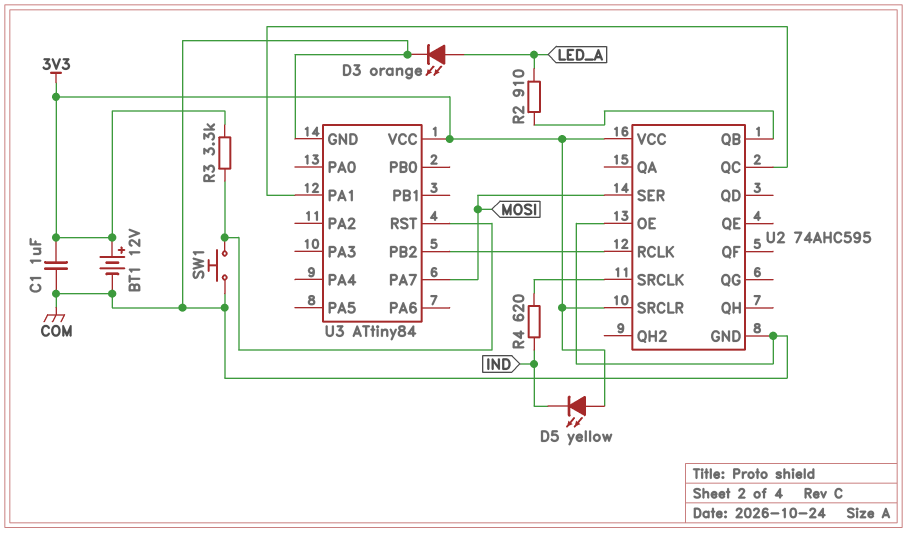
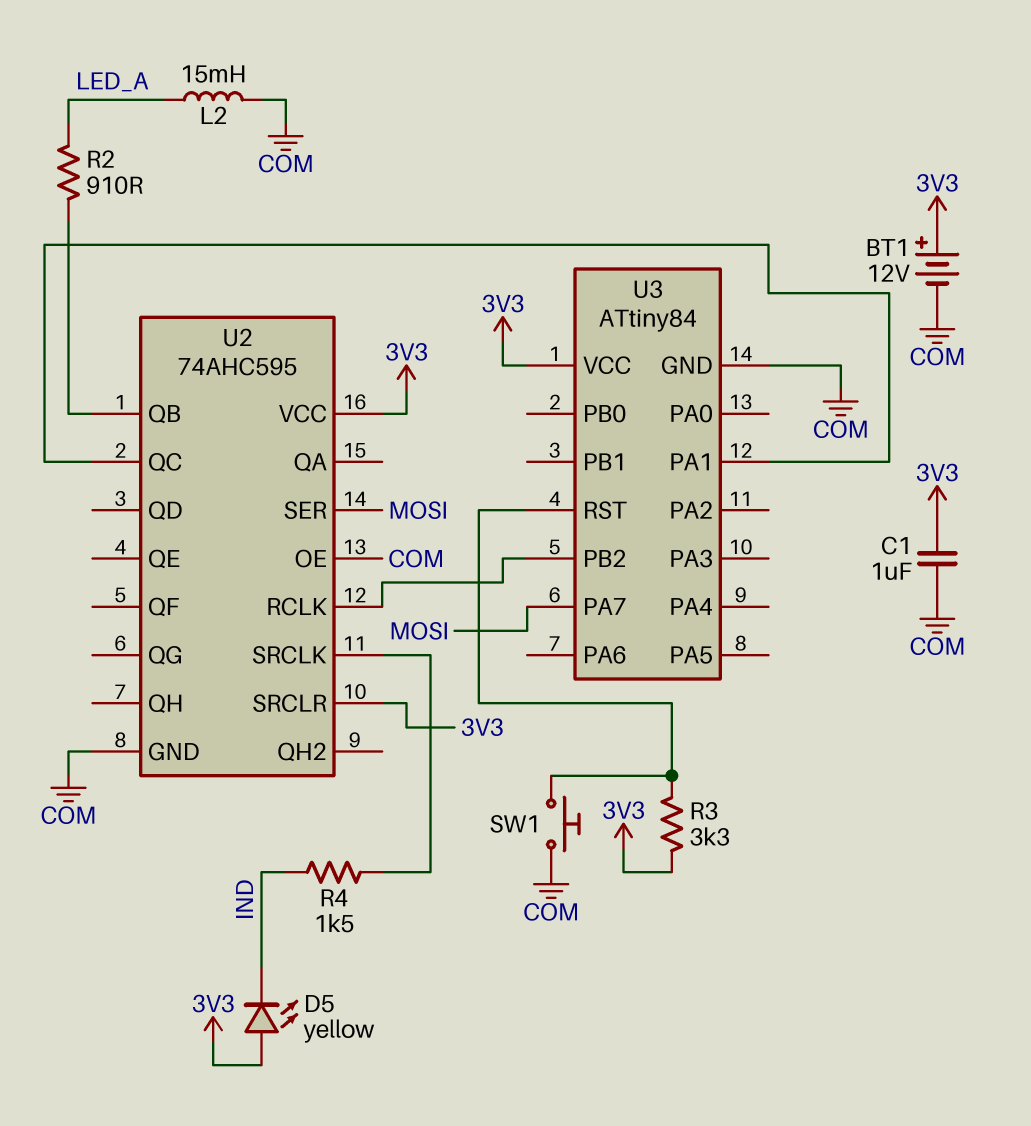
D3: LED orange (A LED_A, K COM) -> none
L2: none -> 15mH (COM, LED_A)
R4: 620 (IND, U2/SRCLK) -> 1.5k (IND, U2/SRCLK)

